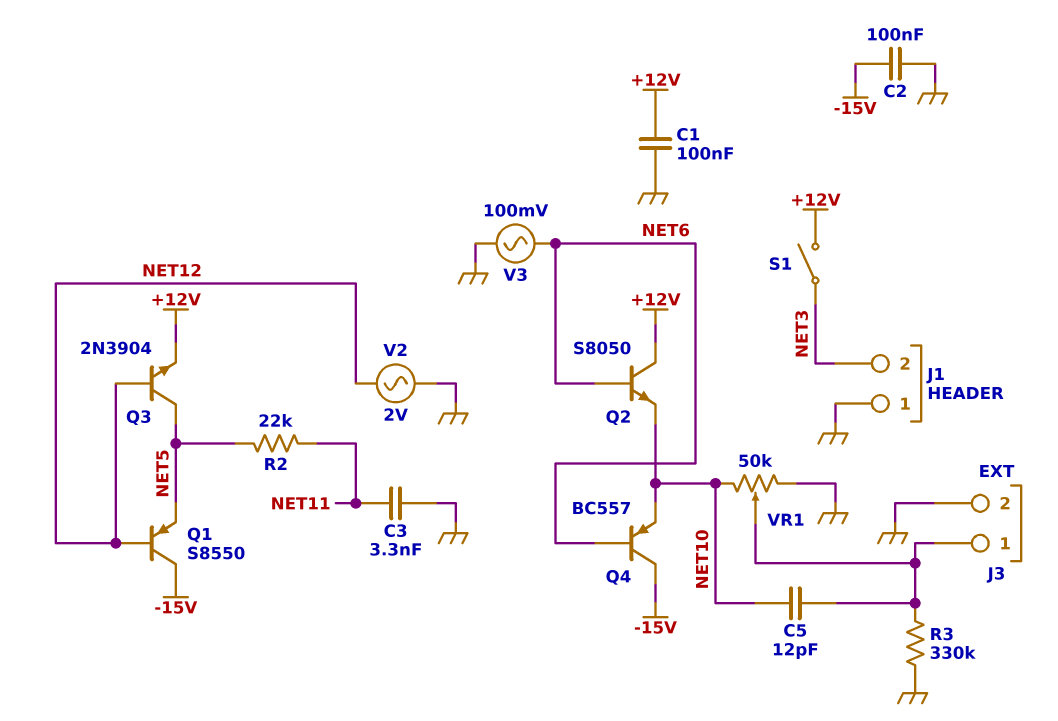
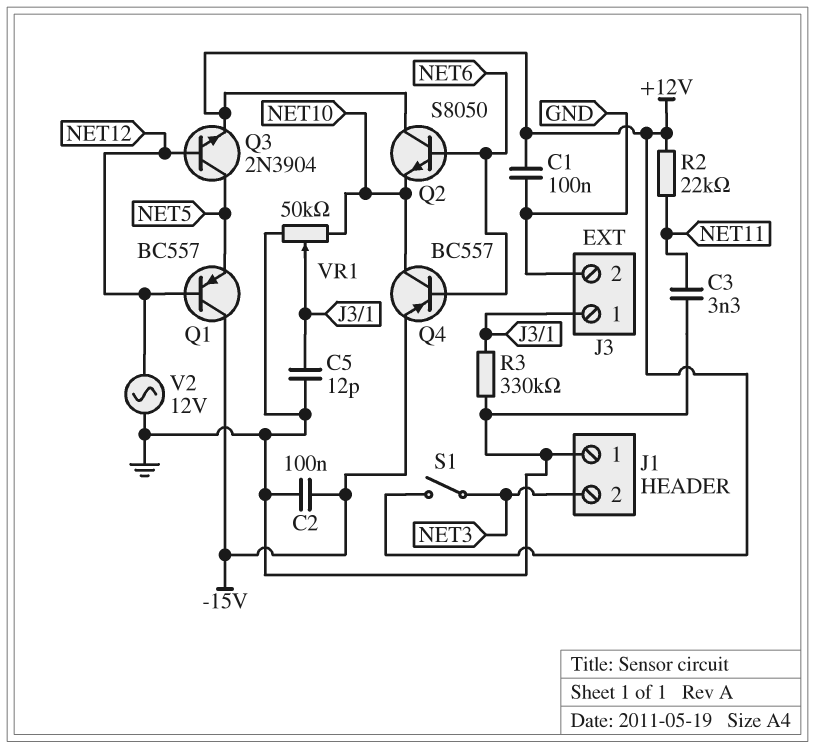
C5: 12pF (J3/1, NET10) -> 12pF (GND, J3/1)
Q1: PNP S8550 (B NET12, C -15V, E NET5) -> PNP BC557 (B NET12, C -15V, E NET5)
Q4: PNP BC557 (B NET6, C -15V, E NET10) -> PNP BC557 (B NET6, C NET10, E -15V)
R2: 22k (NET5, NET11) -> 22k (+12V, NET11)
V2: AC 2V (GND, NET12) -> AC 12V (GND, NET12)
V3: AC 100mV (GND, NET6) -> none

